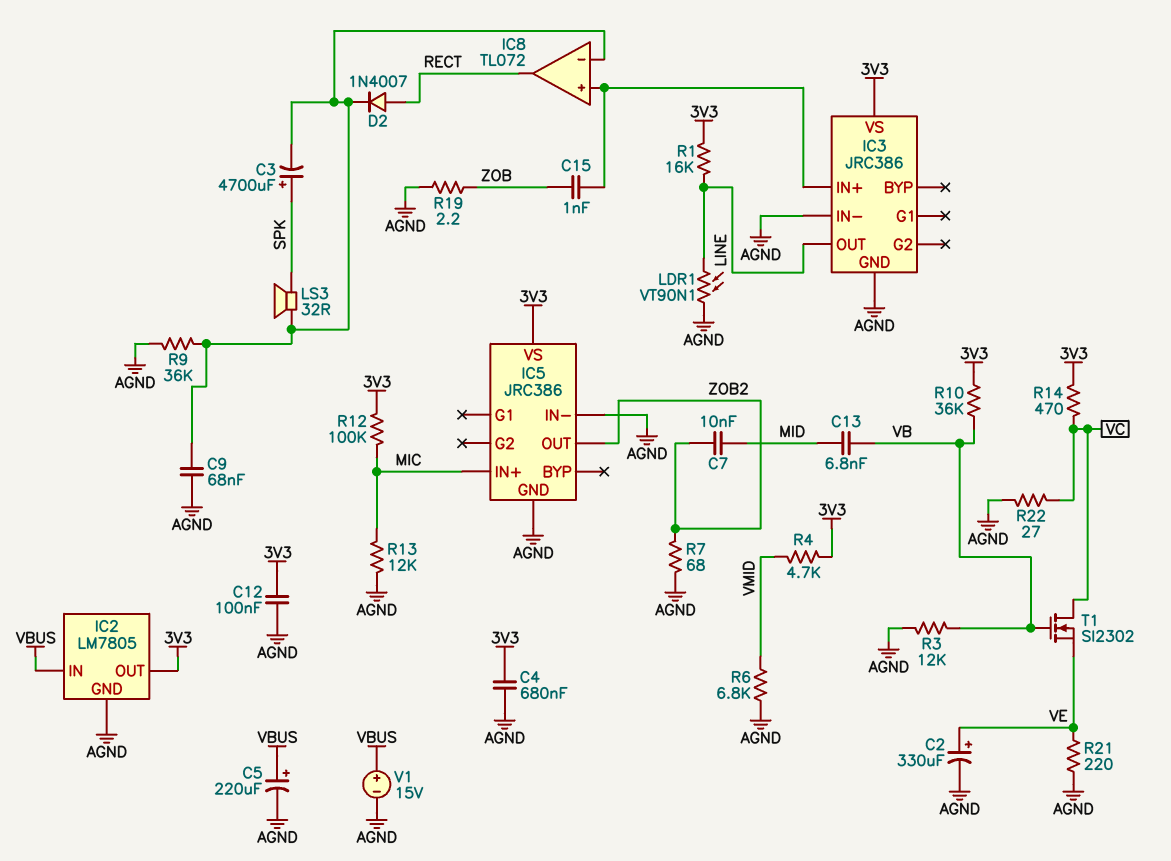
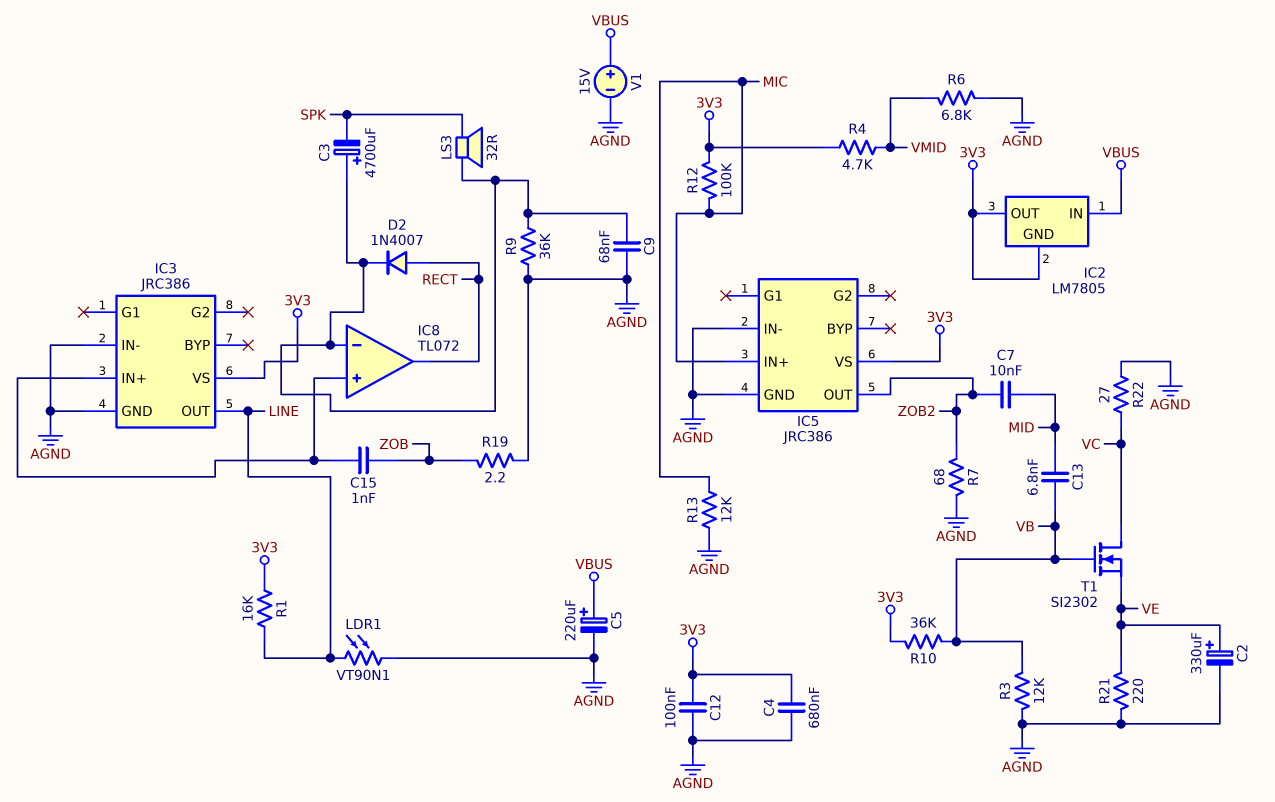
C3: 4700uF (plus SPK, minus IC8/in-) -> 4700uF (plus IC8/in-, minus SPK)
IC2 pin GND: AGND -> 3V3
R14: 470 (3V3, VC) -> none

